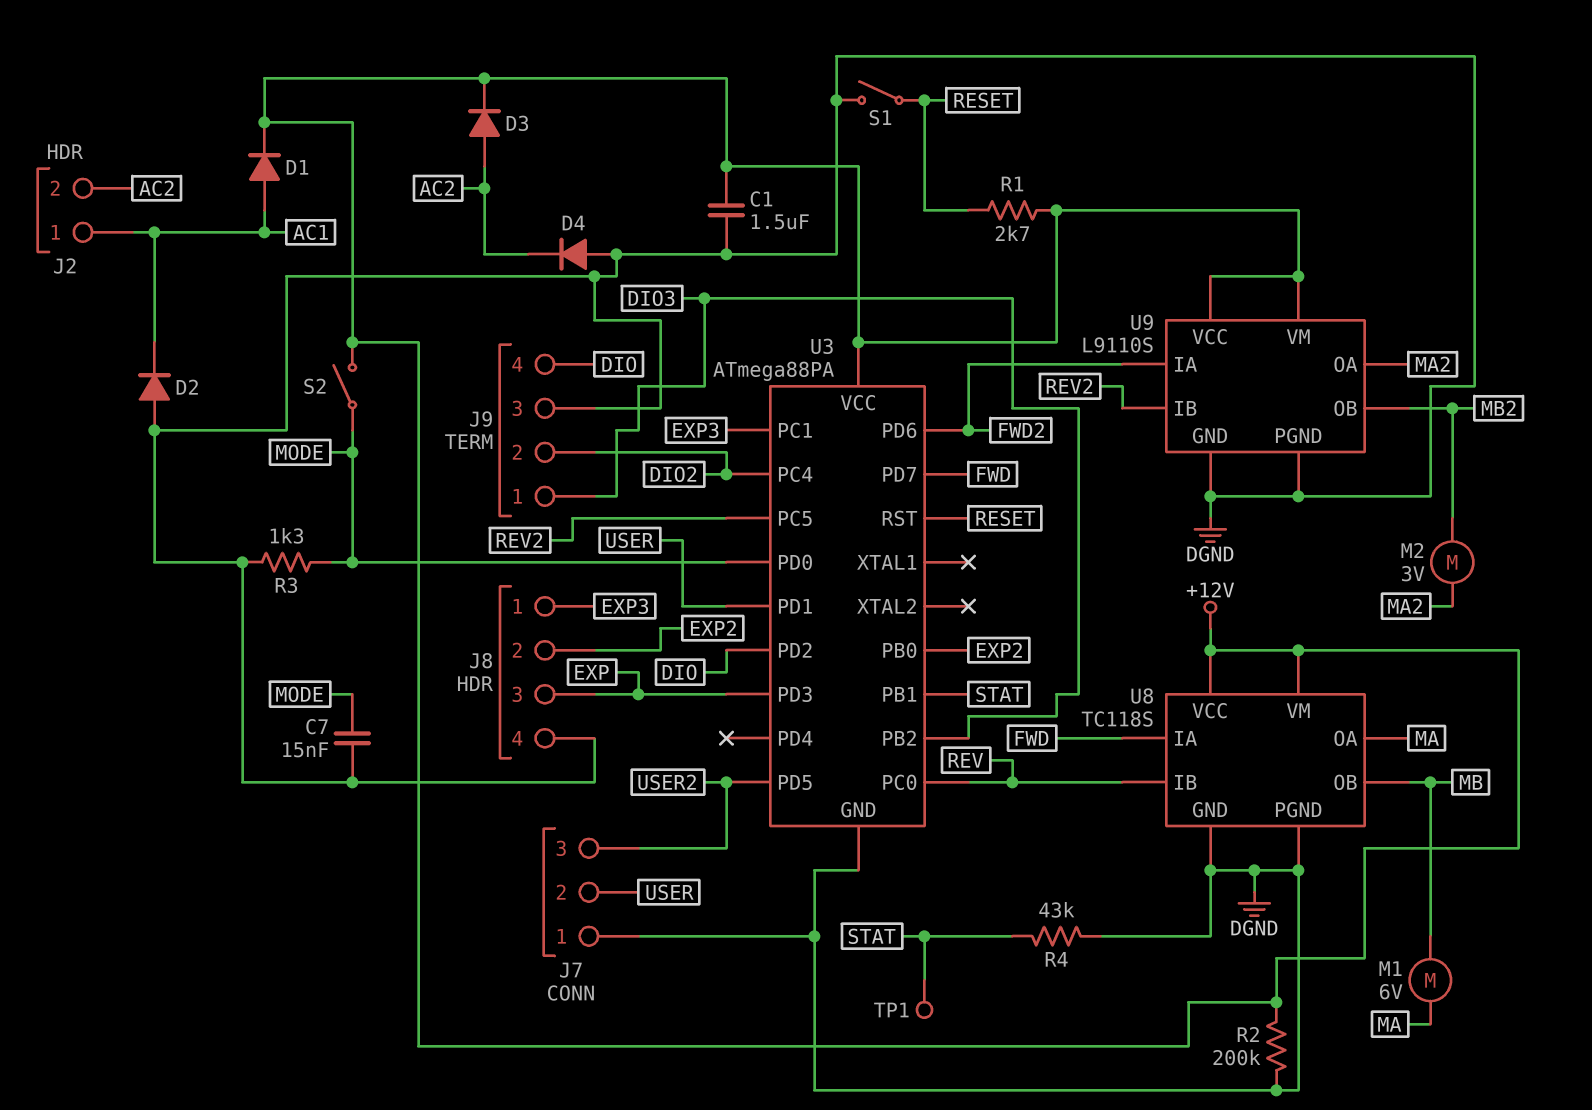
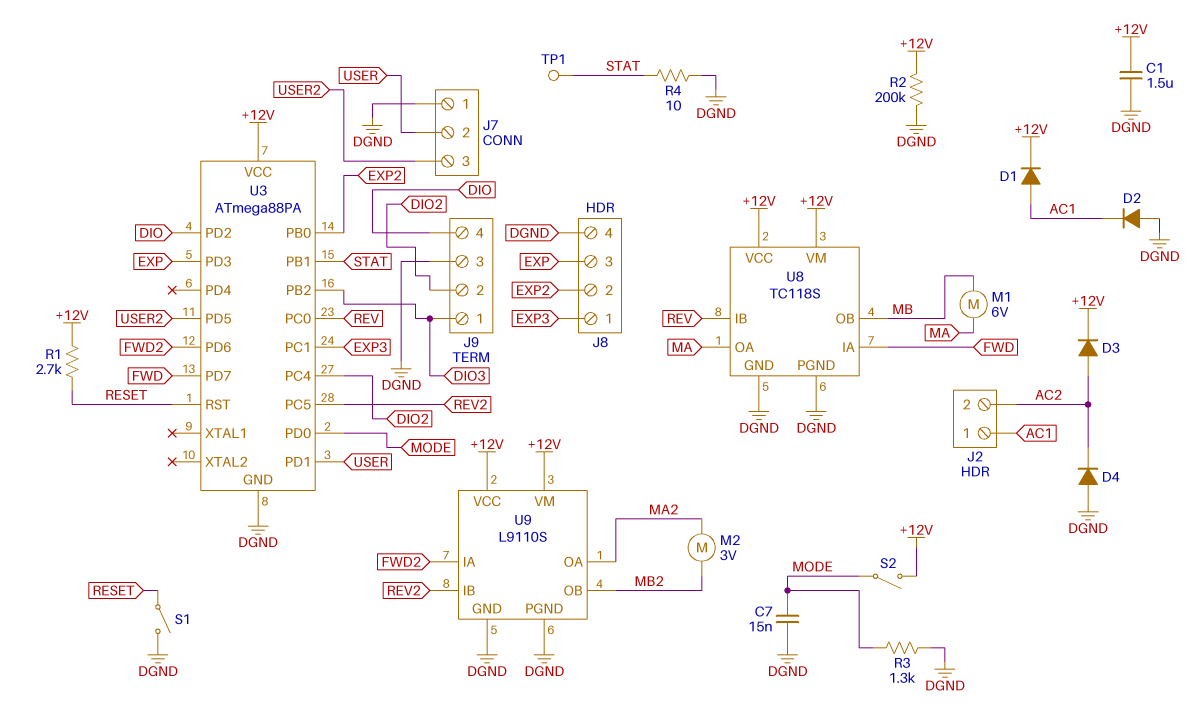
R4: 43k (DGND, STAT) -> 10 (DGND, STAT)

